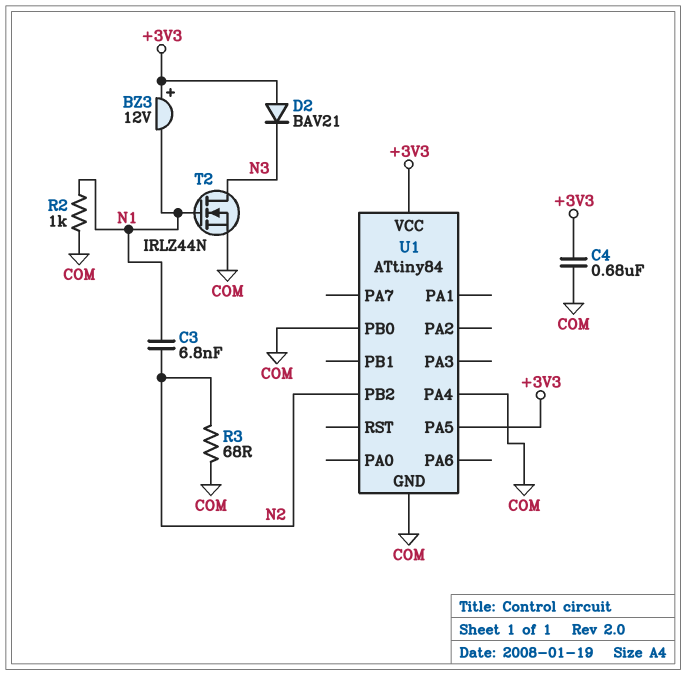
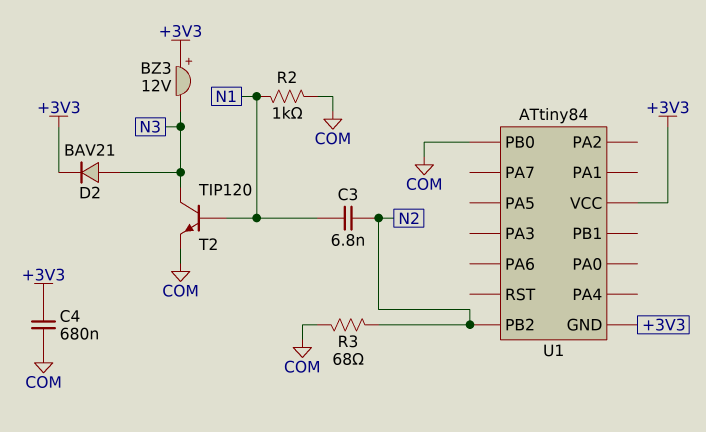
BZ3: buzzer 12V (plus +3V3, minus N1) -> buzzer 12V (plus +3V3, minus N3)
D2: diode BAV21 (A +3V3, K N3) -> diode BAV21 (A N3, K +3V3)
T2: NMOS IRLZ44N (G N1, D N3, S COM) -> NPN TIP120 (B N1, C N3, E COM)
U1 pin GND: COM -> +3V3
U1 pin PA4: COM -> none
U1 pin PA5: +3V3 -> none

